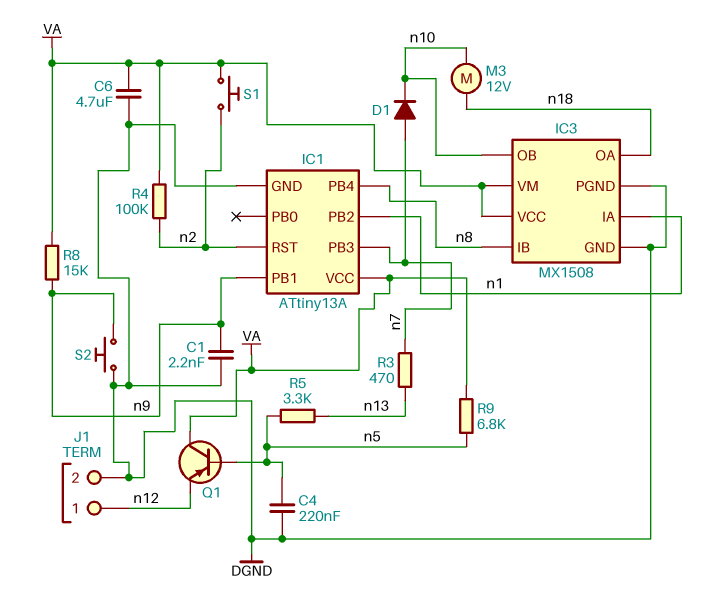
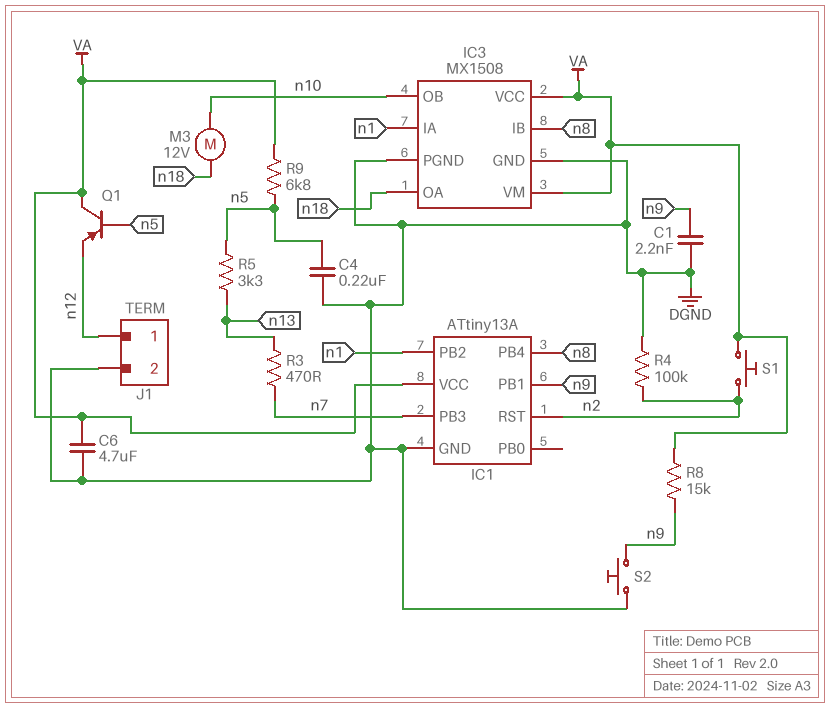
D1: diode (A n7, K n10) -> none
R4: 100k (VA, n2) -> 100k (DGND, n2)

